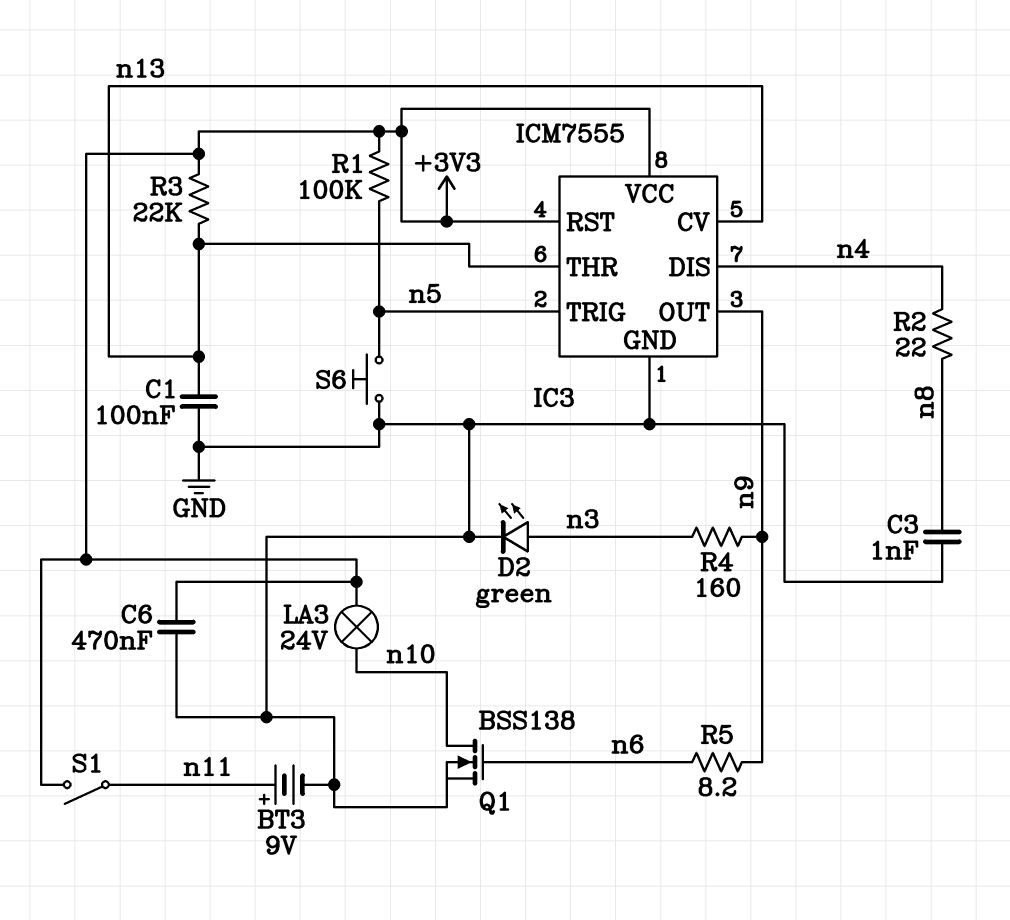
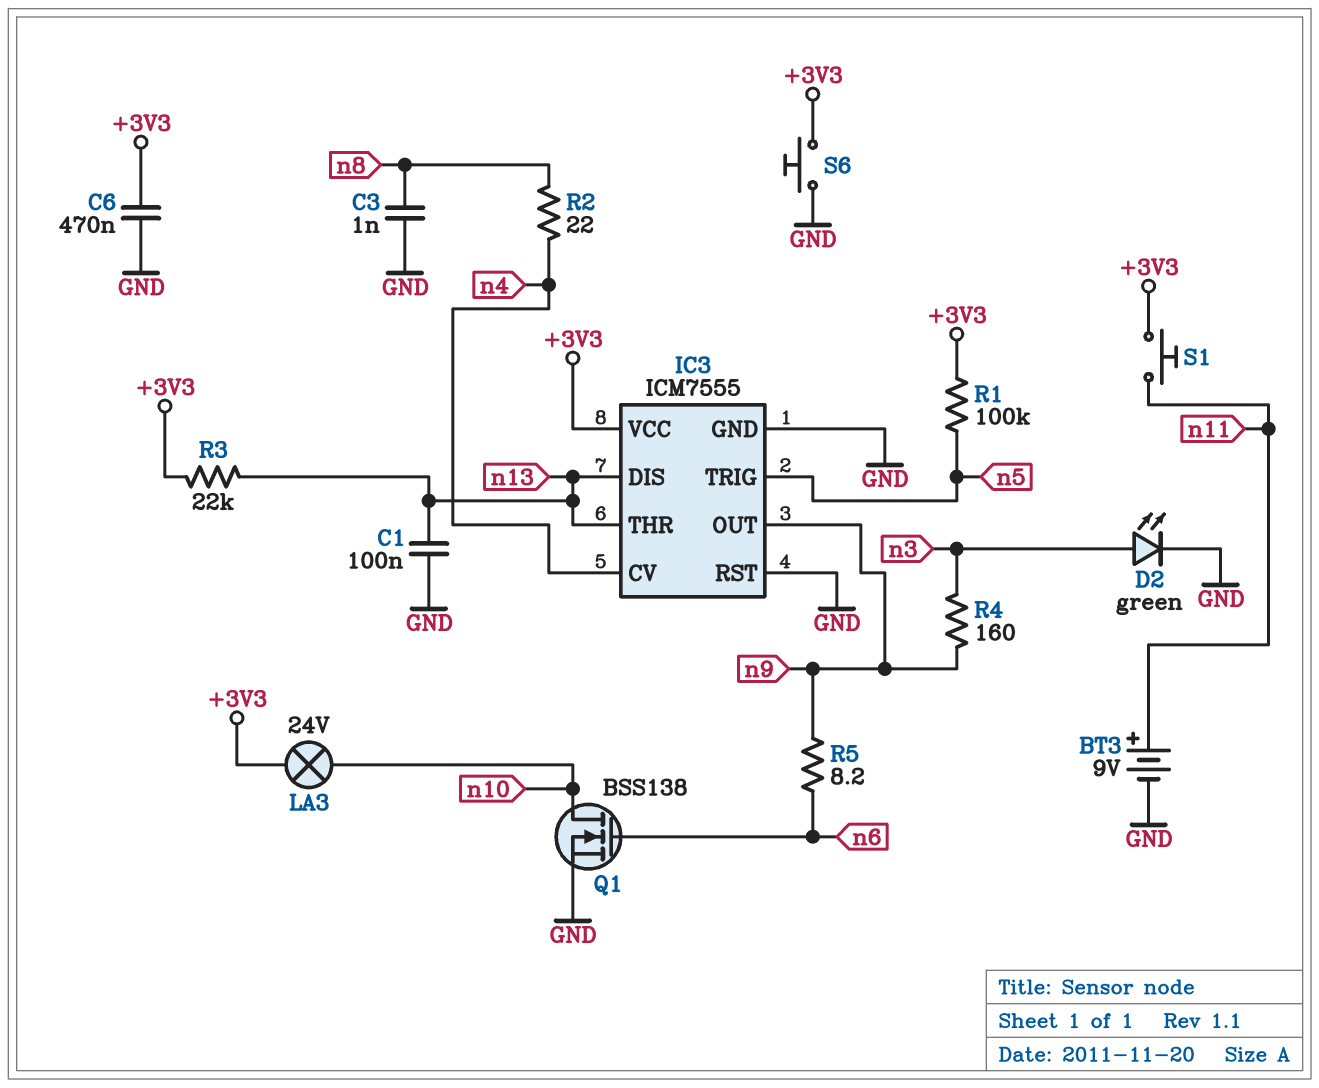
IC3 pin CV: n13 -> n4
IC3 pin DIS: n4 -> n13
IC3 pin RST: +3V3 -> GND
S1: switch (+3V3, n11) -> button (+3V3, n11)
S6: button (GND, n5) -> button (+3V3, GND)

